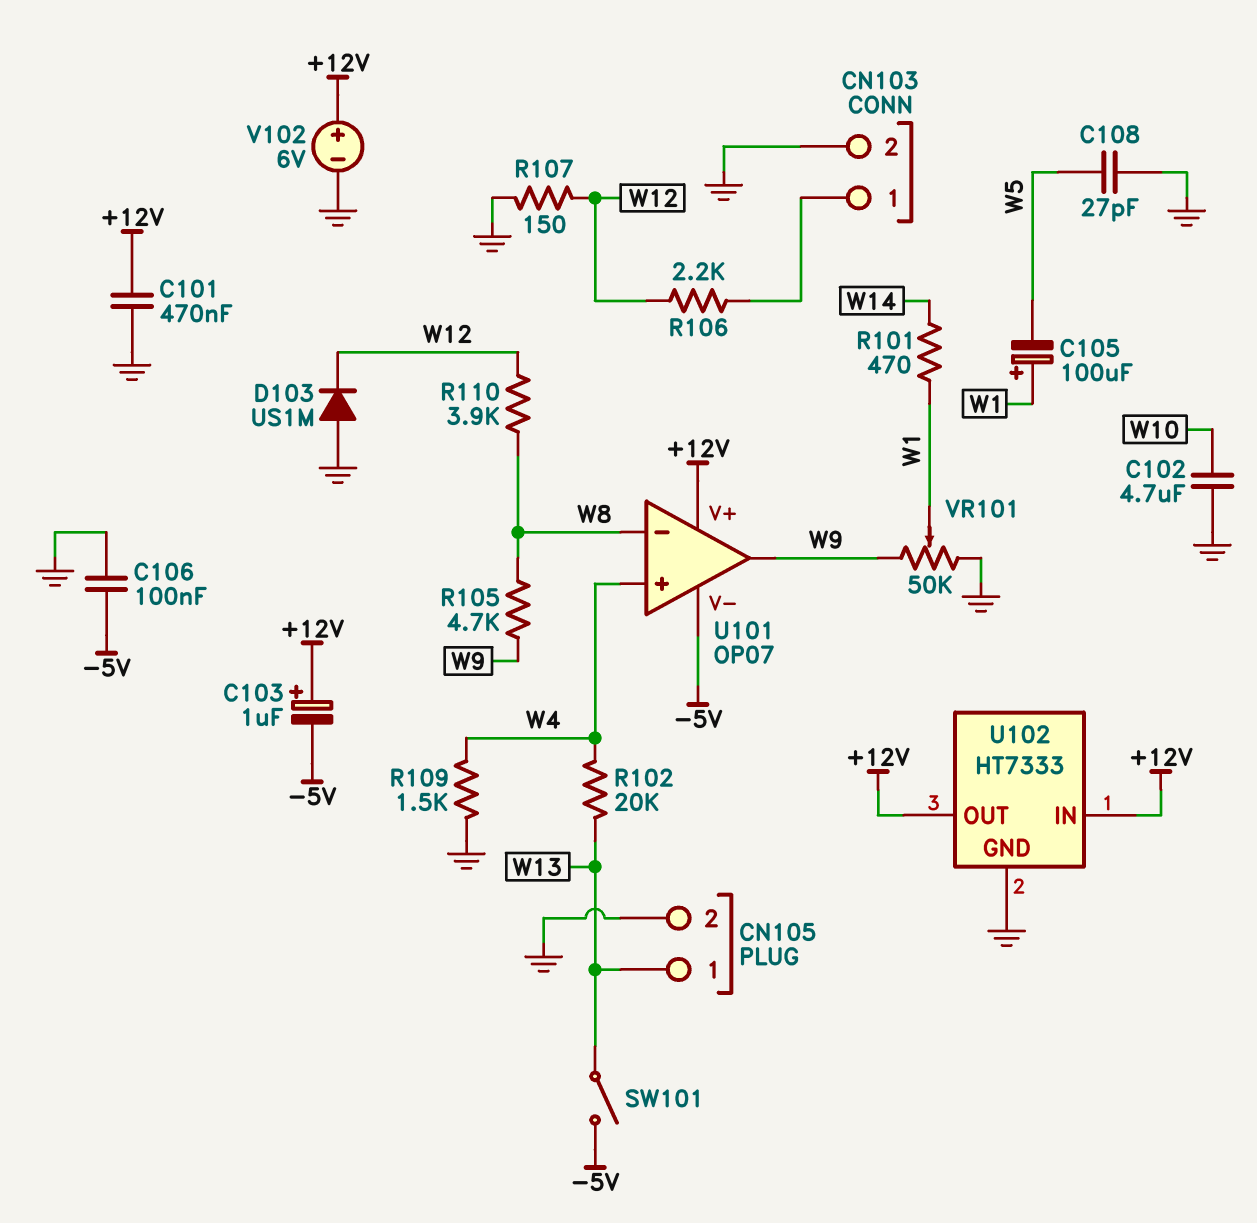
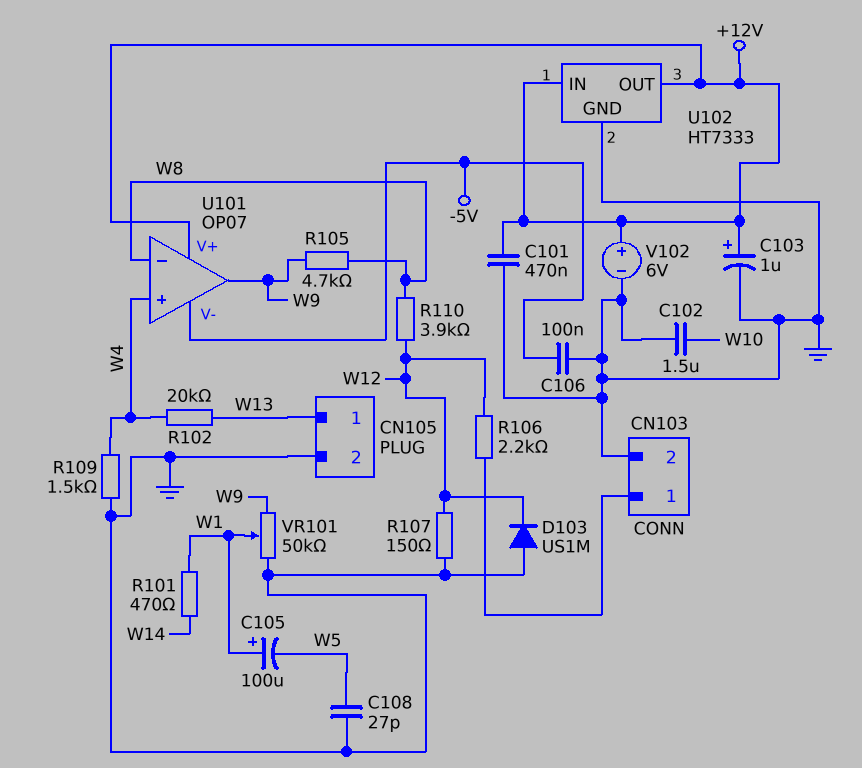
C102: 4.7uF (GND, W10) -> 1.5uF (GND, W10)
C103: 1uF (plus +12V, minus -5V) -> 1uF (plus +12V, minus GND)
SW101: switch (-5V, W13) -> none

